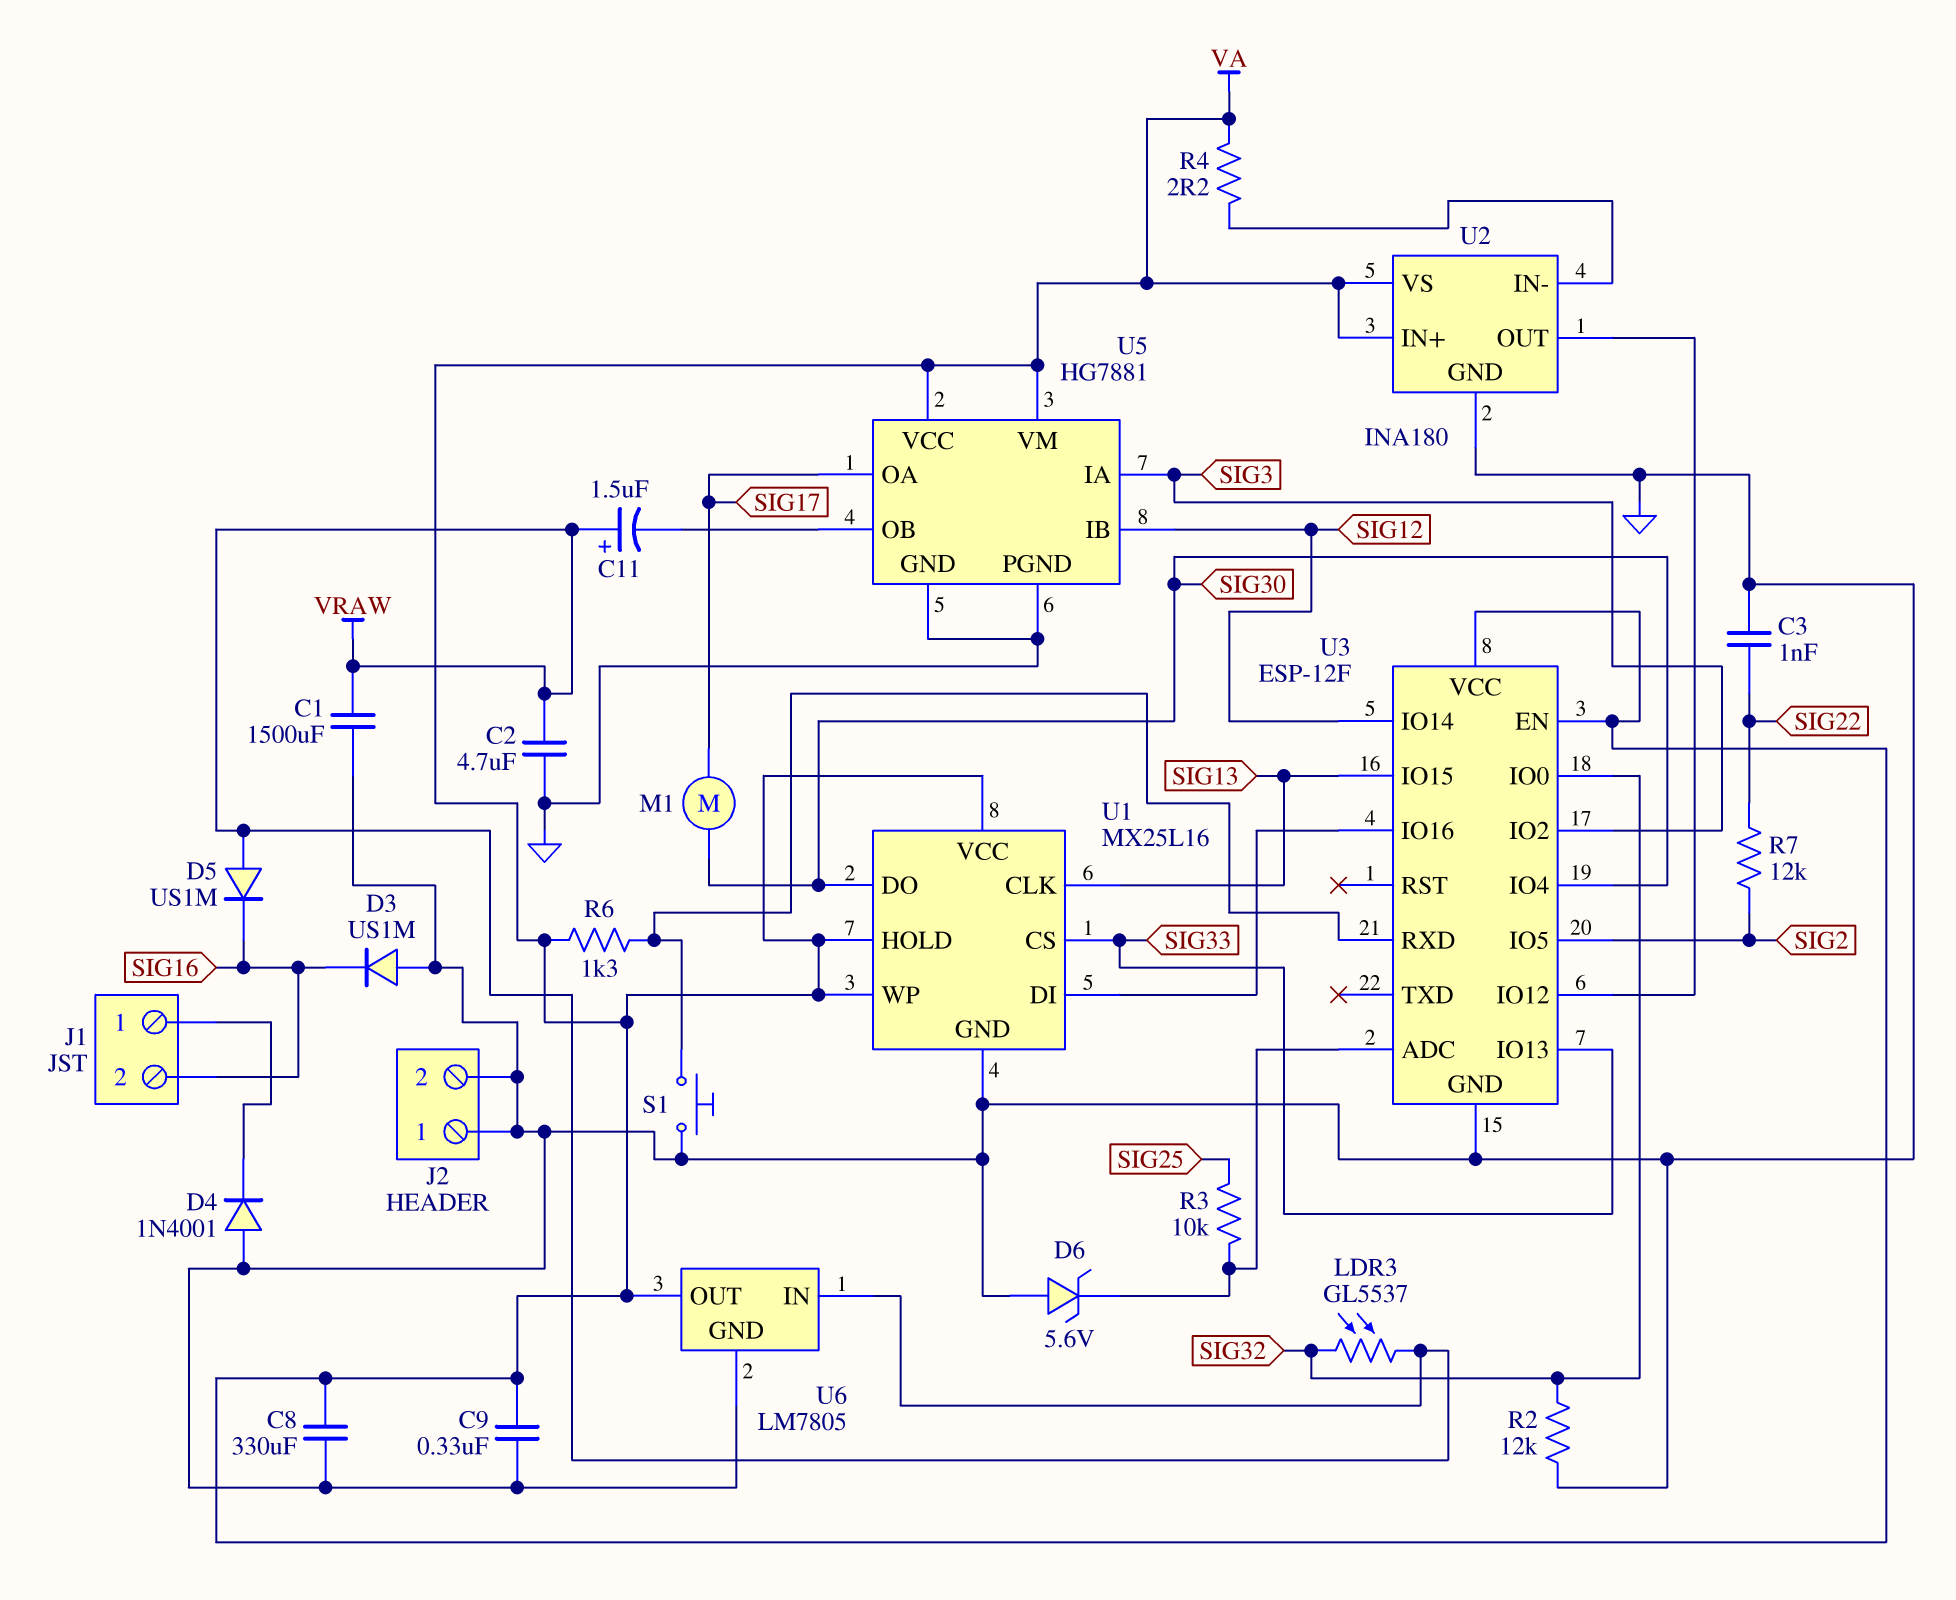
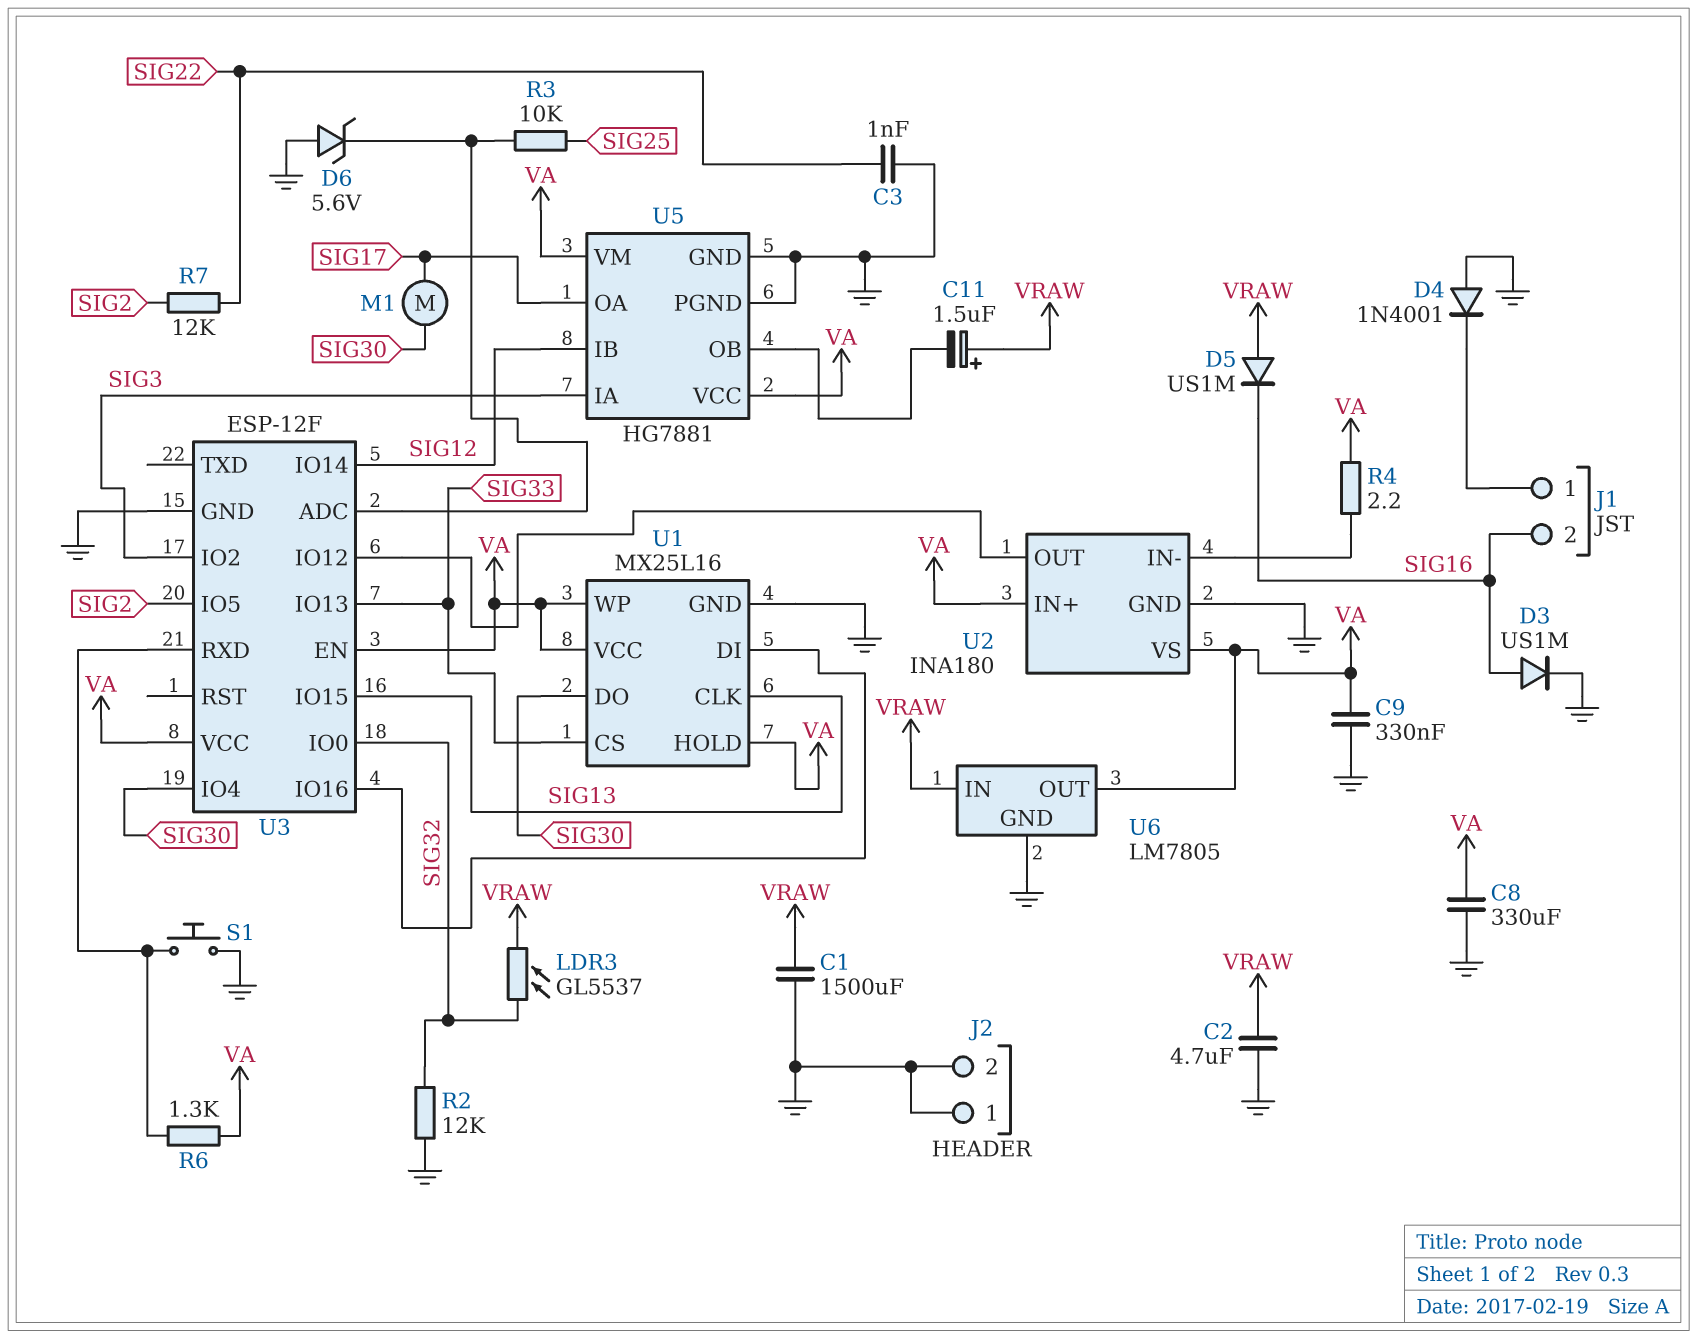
D3: diode US1M (A GND, K SIG16) -> diode US1M (A SIG16, K GND)

